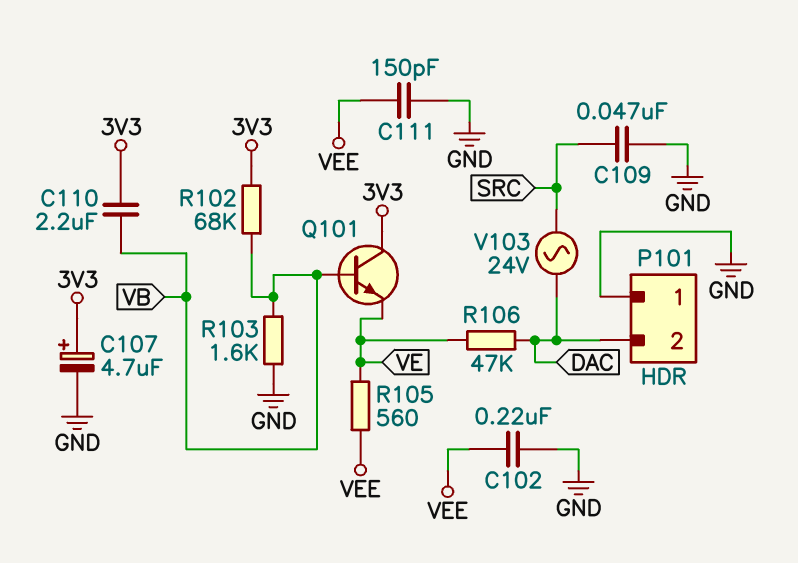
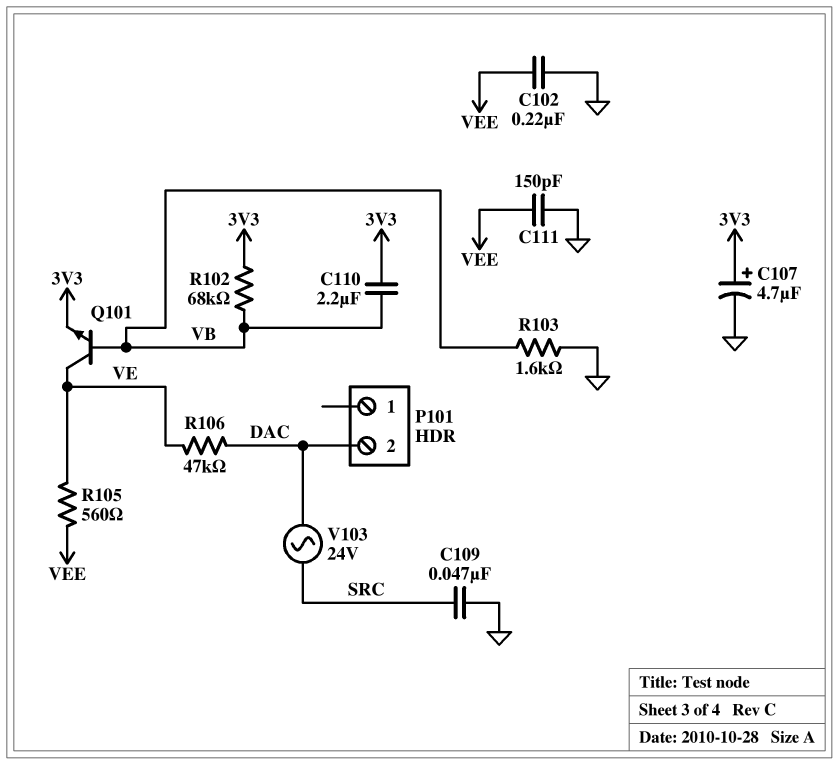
P101 pin 1: GND -> none
Q101: NPN (B VB, C 3V3, E VE) -> NPN (B VB, C VE, E 3V3)

